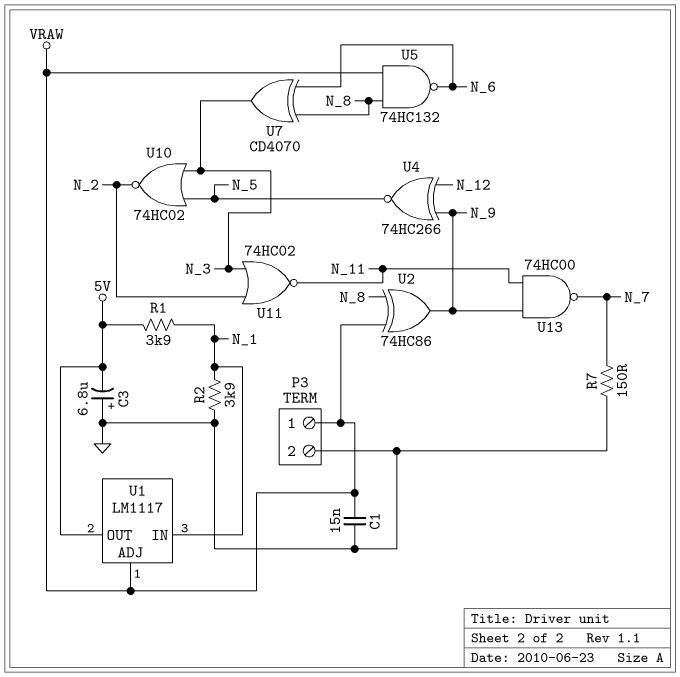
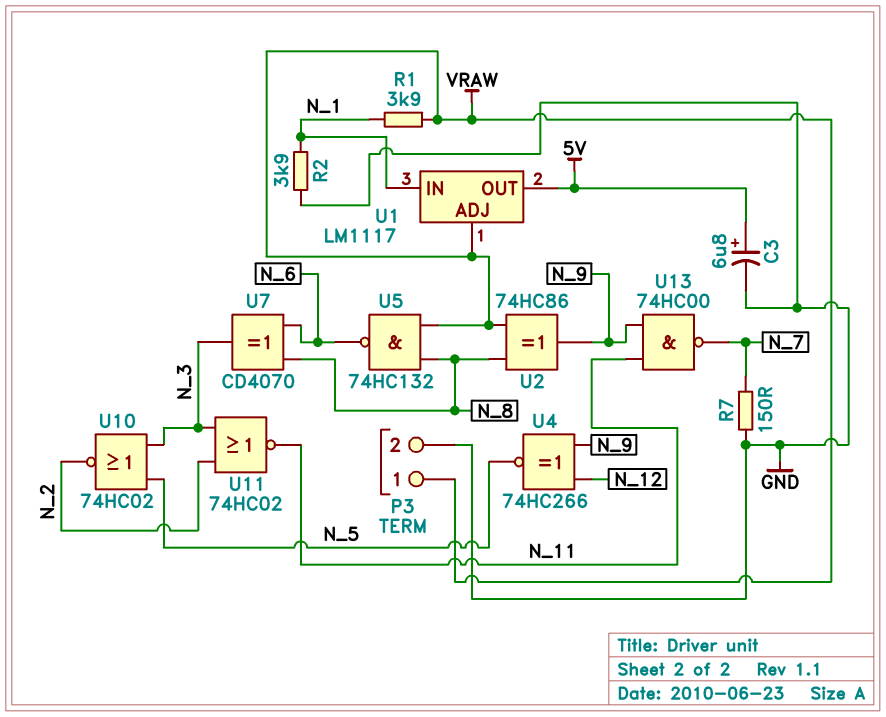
C1: 15nF (GND, VRAW) -> none
C3: 6.8uF (plus GND, minus 5V) -> 6.8uF (plus 5V, minus GND)
R1: 3.9k (5V, N_1) -> 3.9k (N_1, VRAW)

